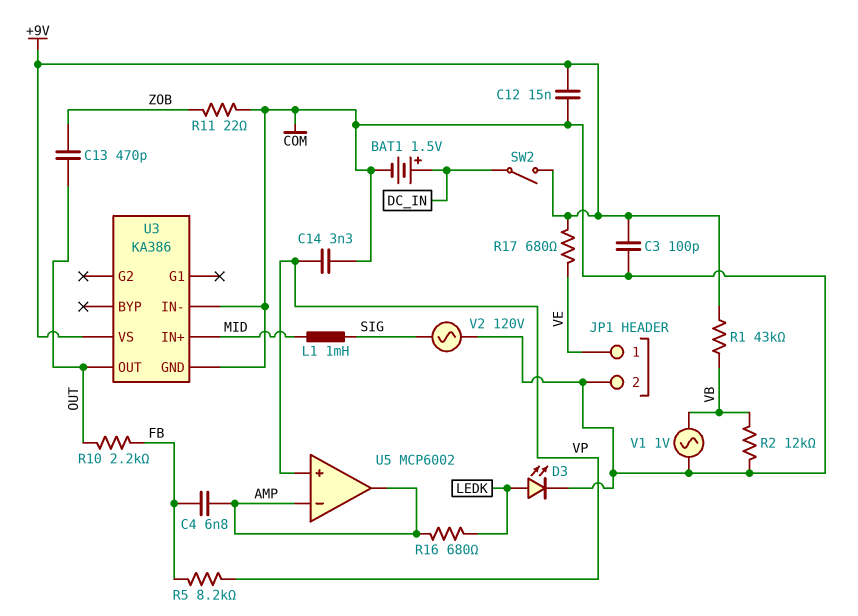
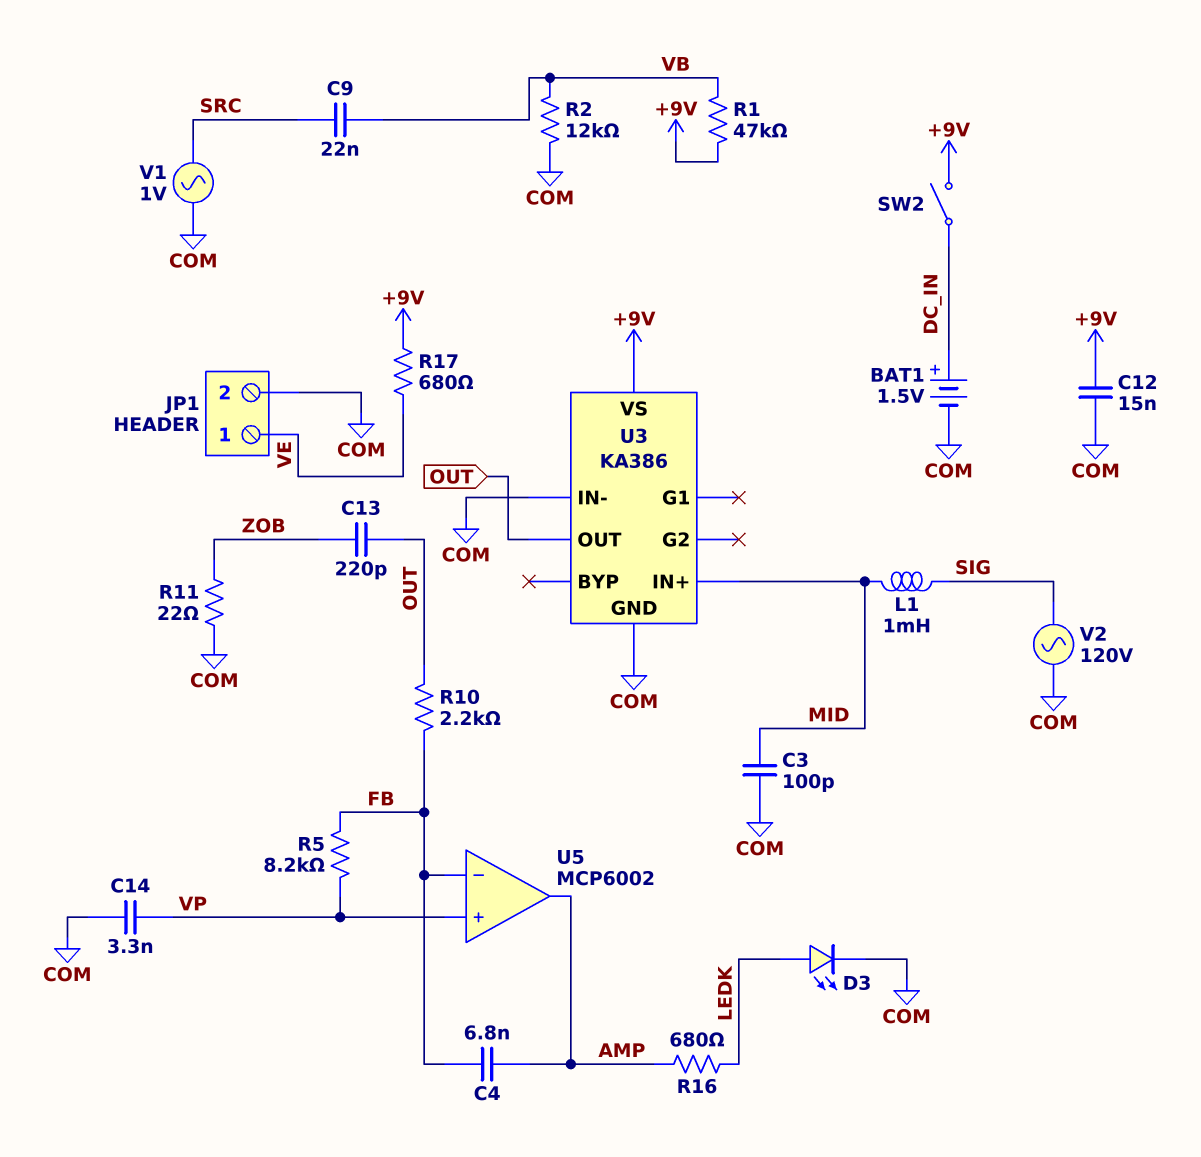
C3: 100pF (+9V, COM) -> 100pF (COM, MID)
C9: none -> 22nF (SRC, VB)
C13: 470pF (OUT, ZOB) -> 220pF (OUT, ZOB)
R1: 43k (+9V, VB) -> 47k (+9V, VB)
U5 pin in-: AMP -> FB
V1: AC 1V (COM, VB) -> AC 1V (COM, SRC)

